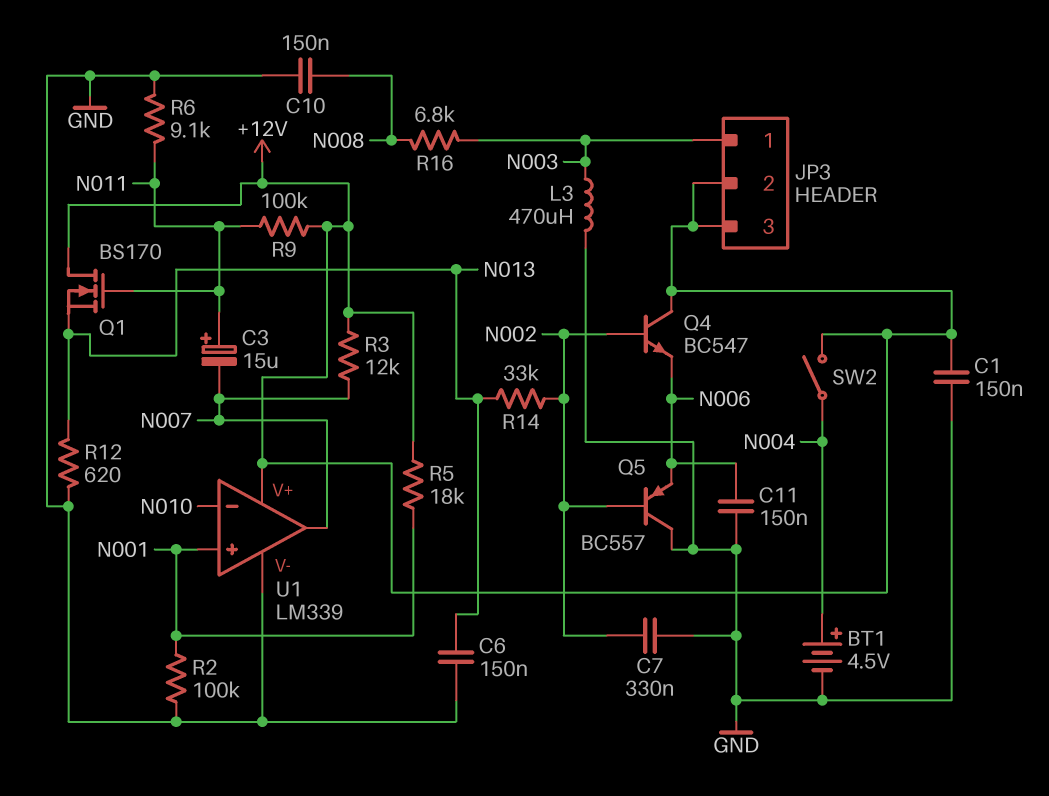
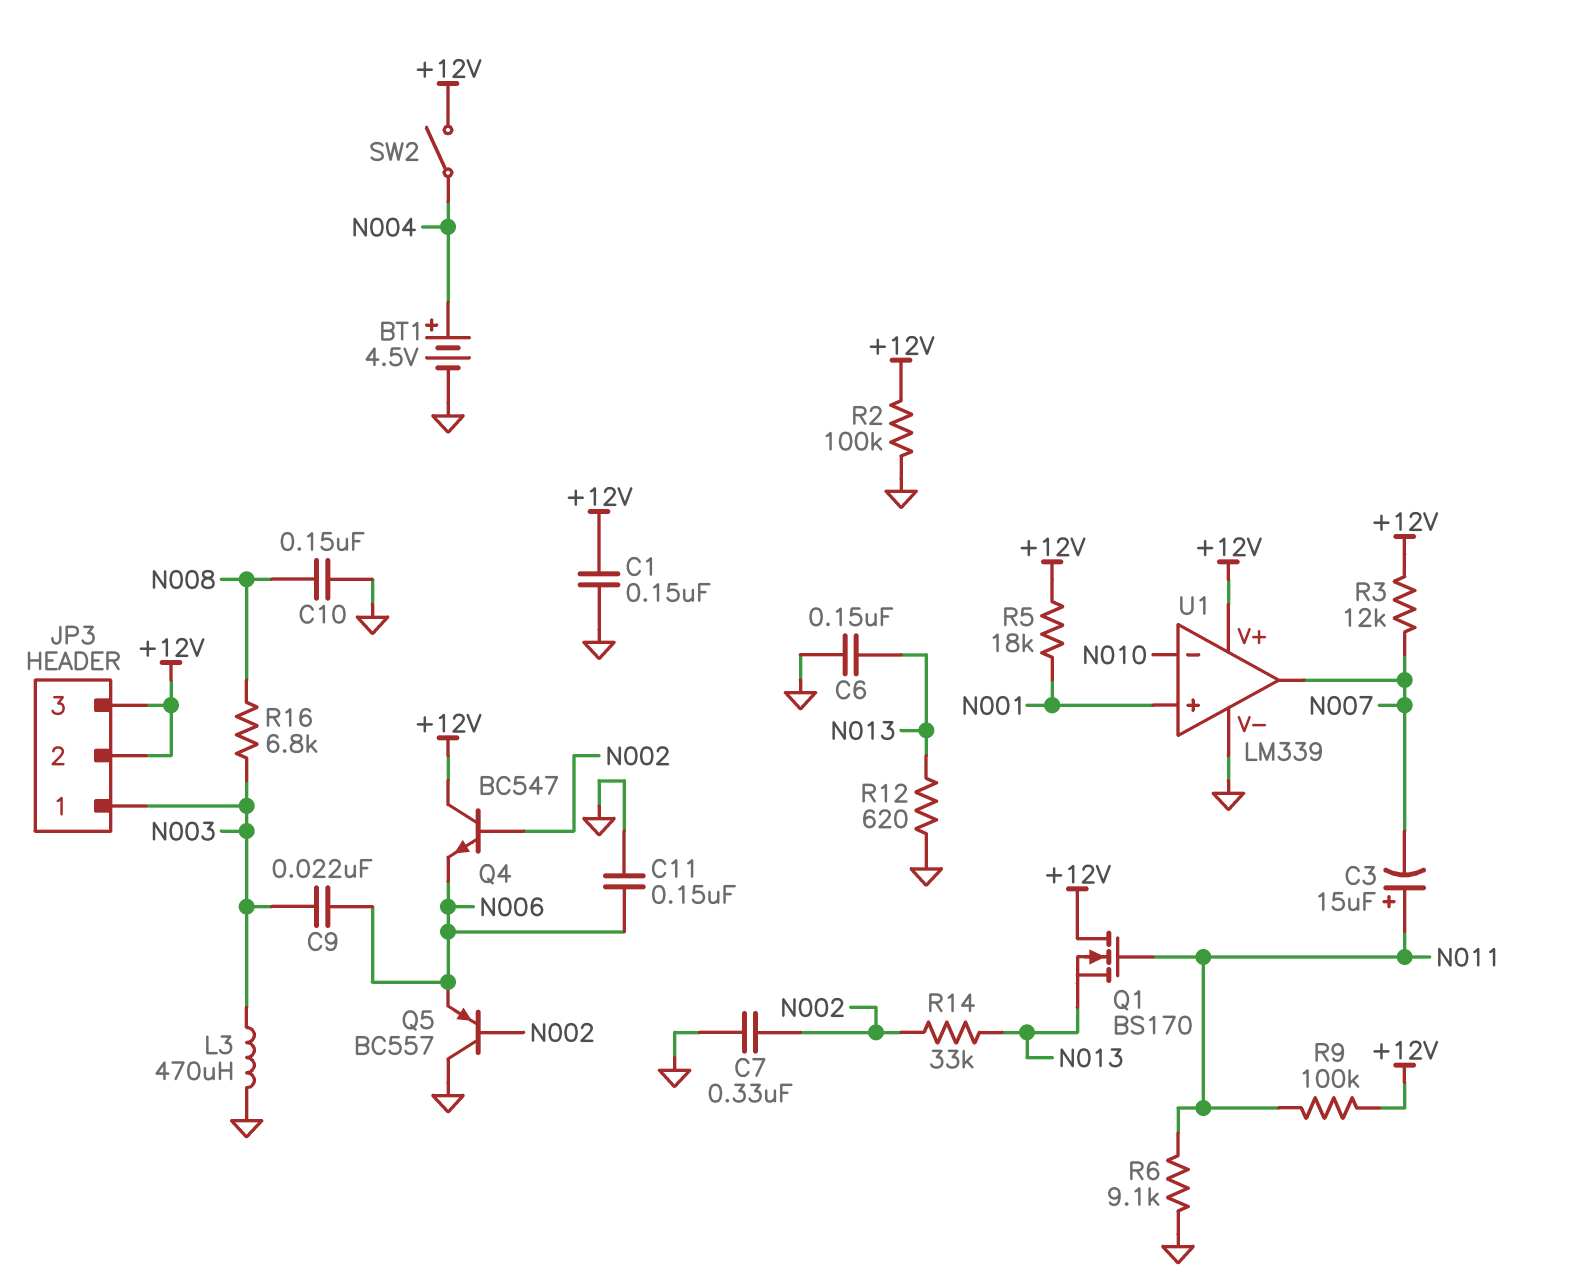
C9: none -> 22nF (N003, N006)
R2: 100k (GND, N001) -> 100k (+12V, GND)

